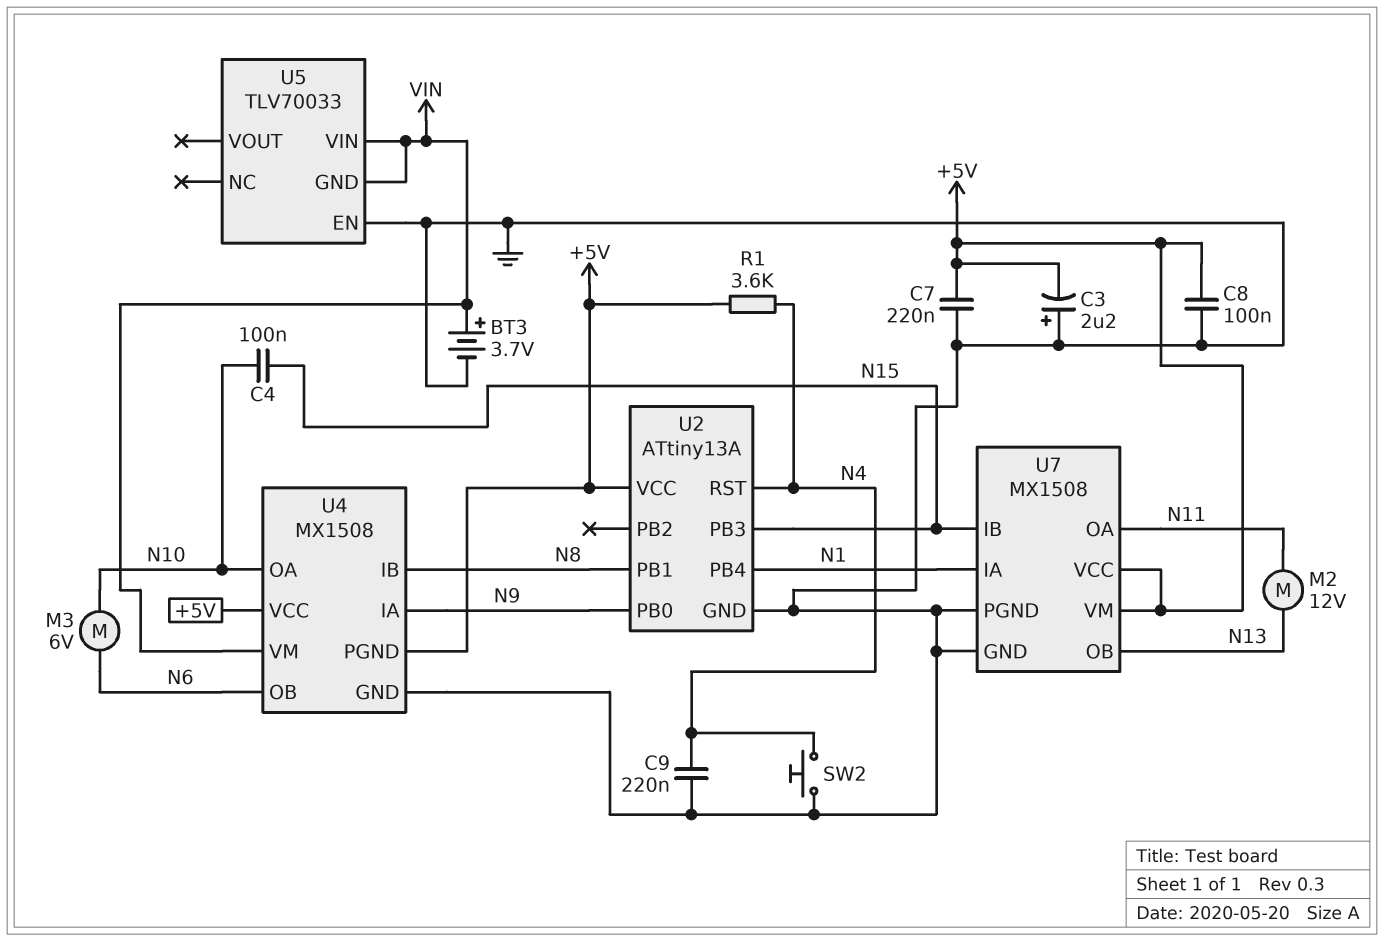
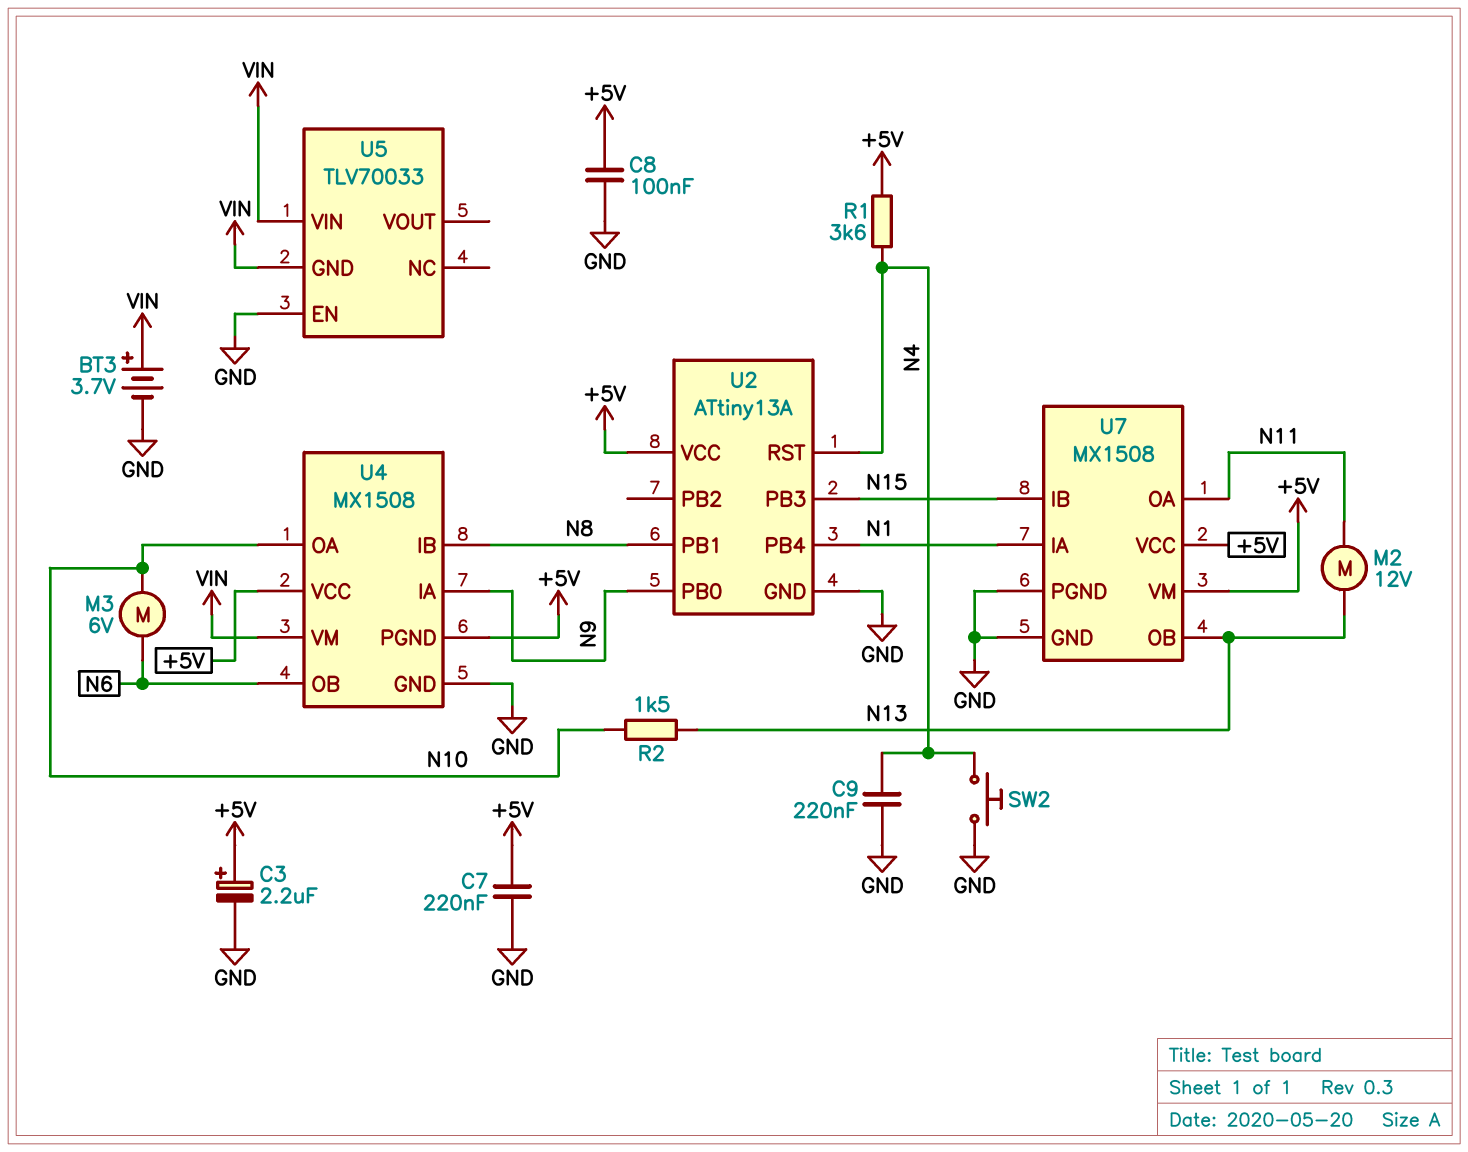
C3: 2.2uF (plus GND, minus +5V) -> 2.2uF (plus +5V, minus GND)
C4: 100nF (N10, N15) -> none
R2: none -> 1.5k (N10, N13)

